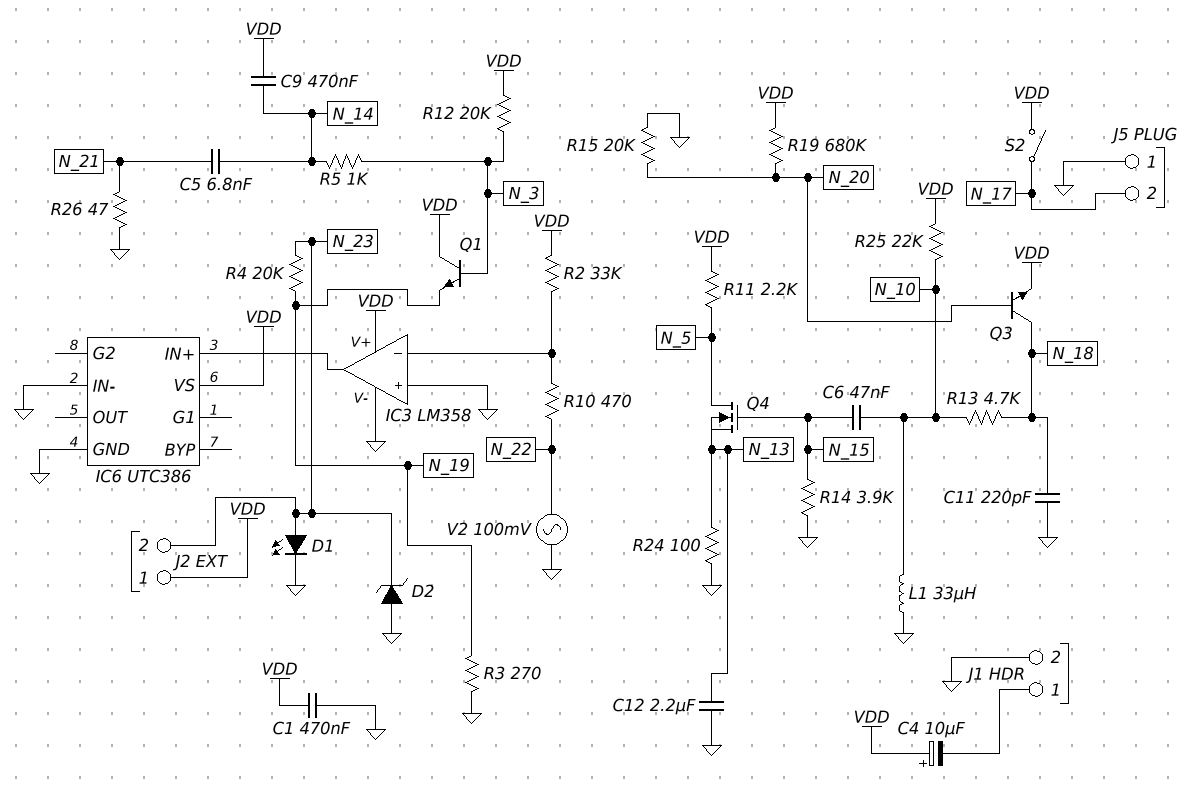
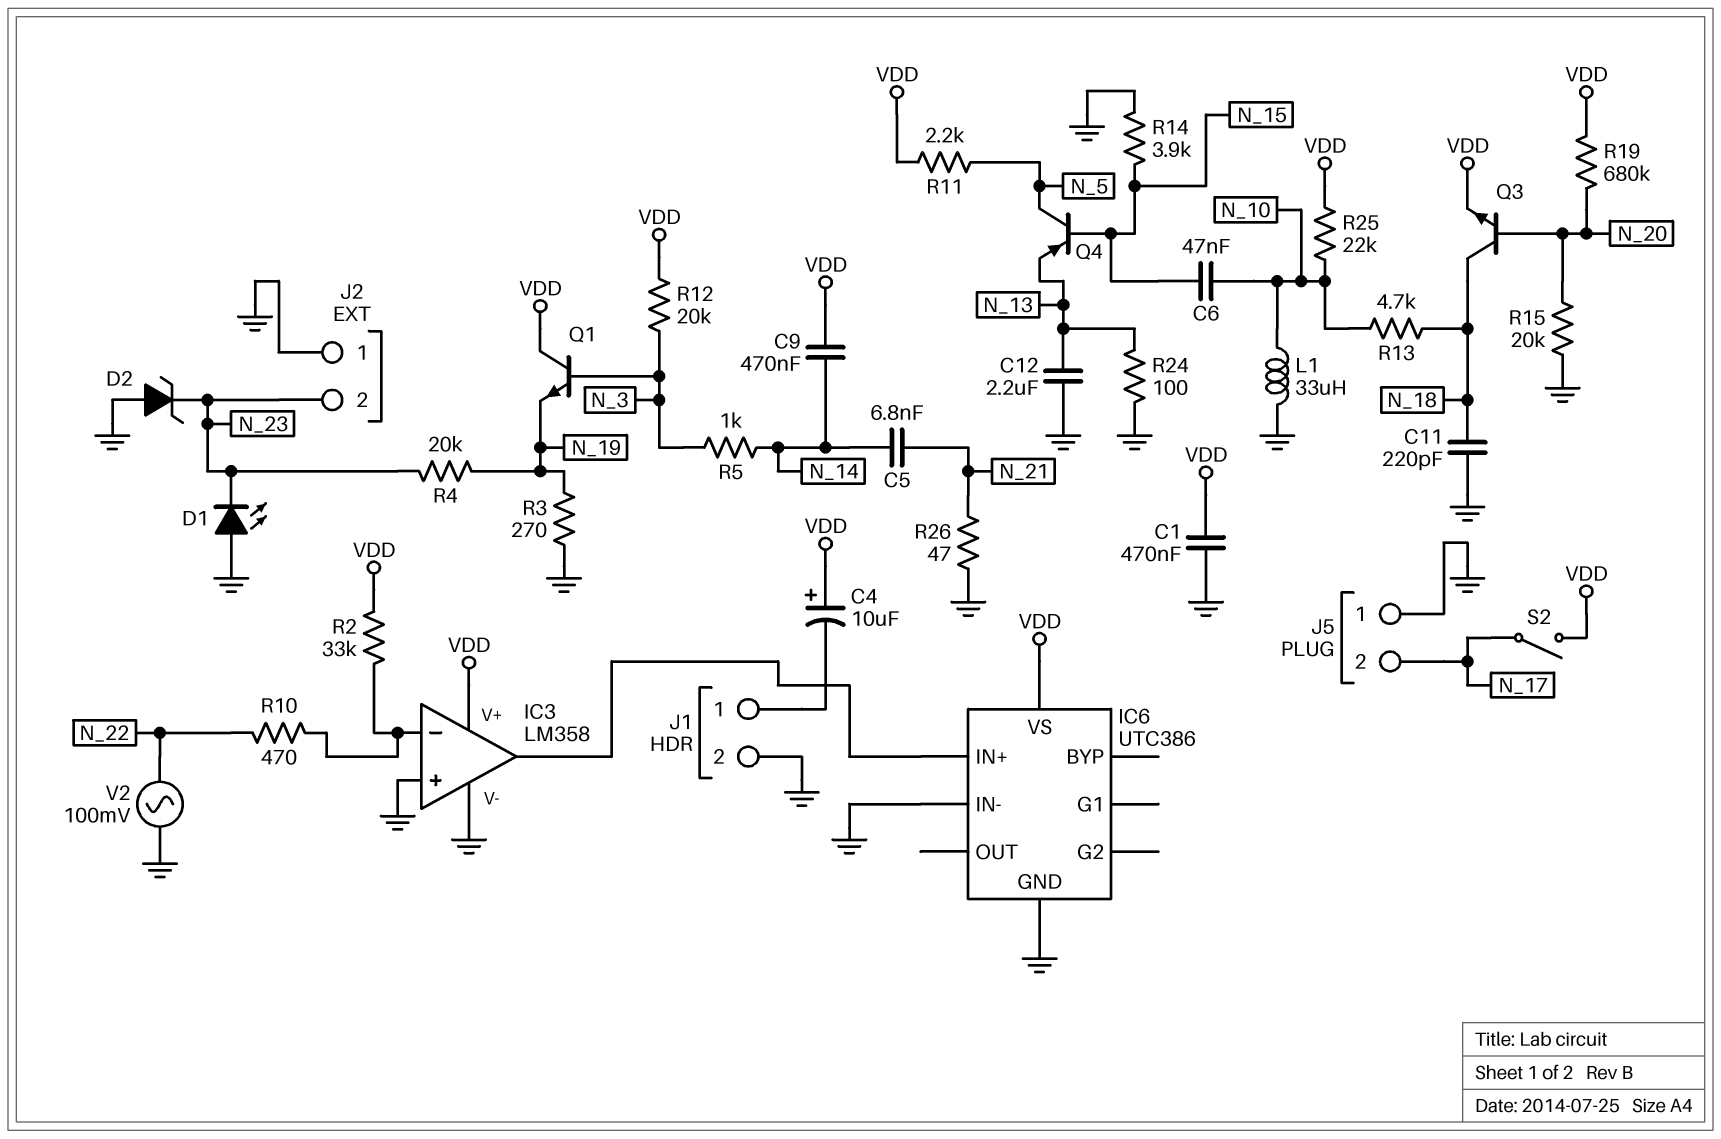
D1: LED (A N_23, K GND) -> LED (A GND, K N_23)
J2 pin 1: VDD -> GND
Q4: NMOS (G N_15, D N_5, S N_13) -> PNP (B N_15, C N_5, E N_13)

